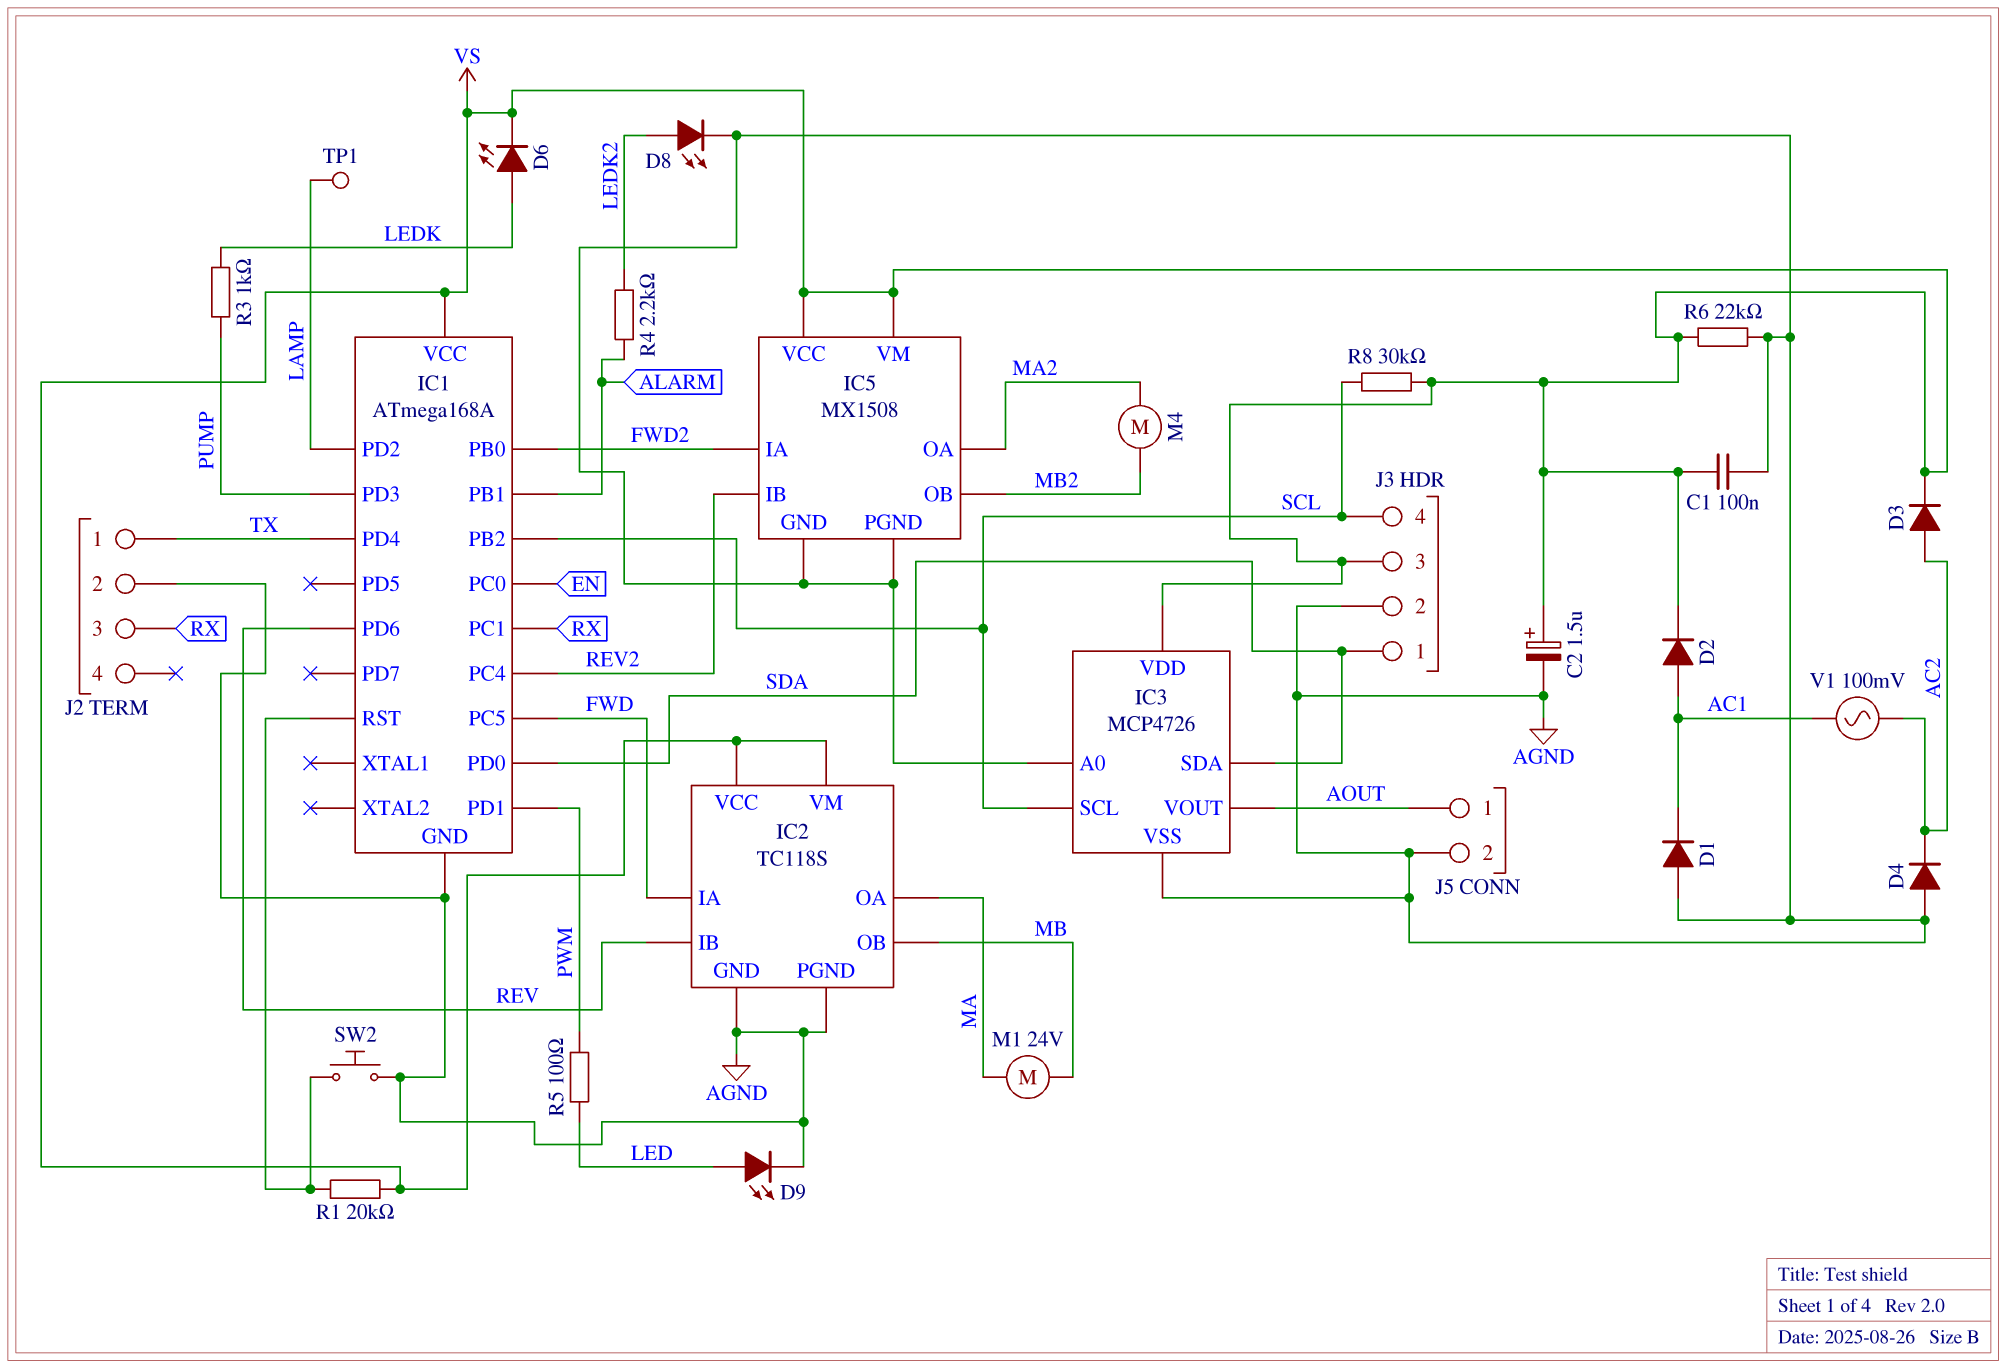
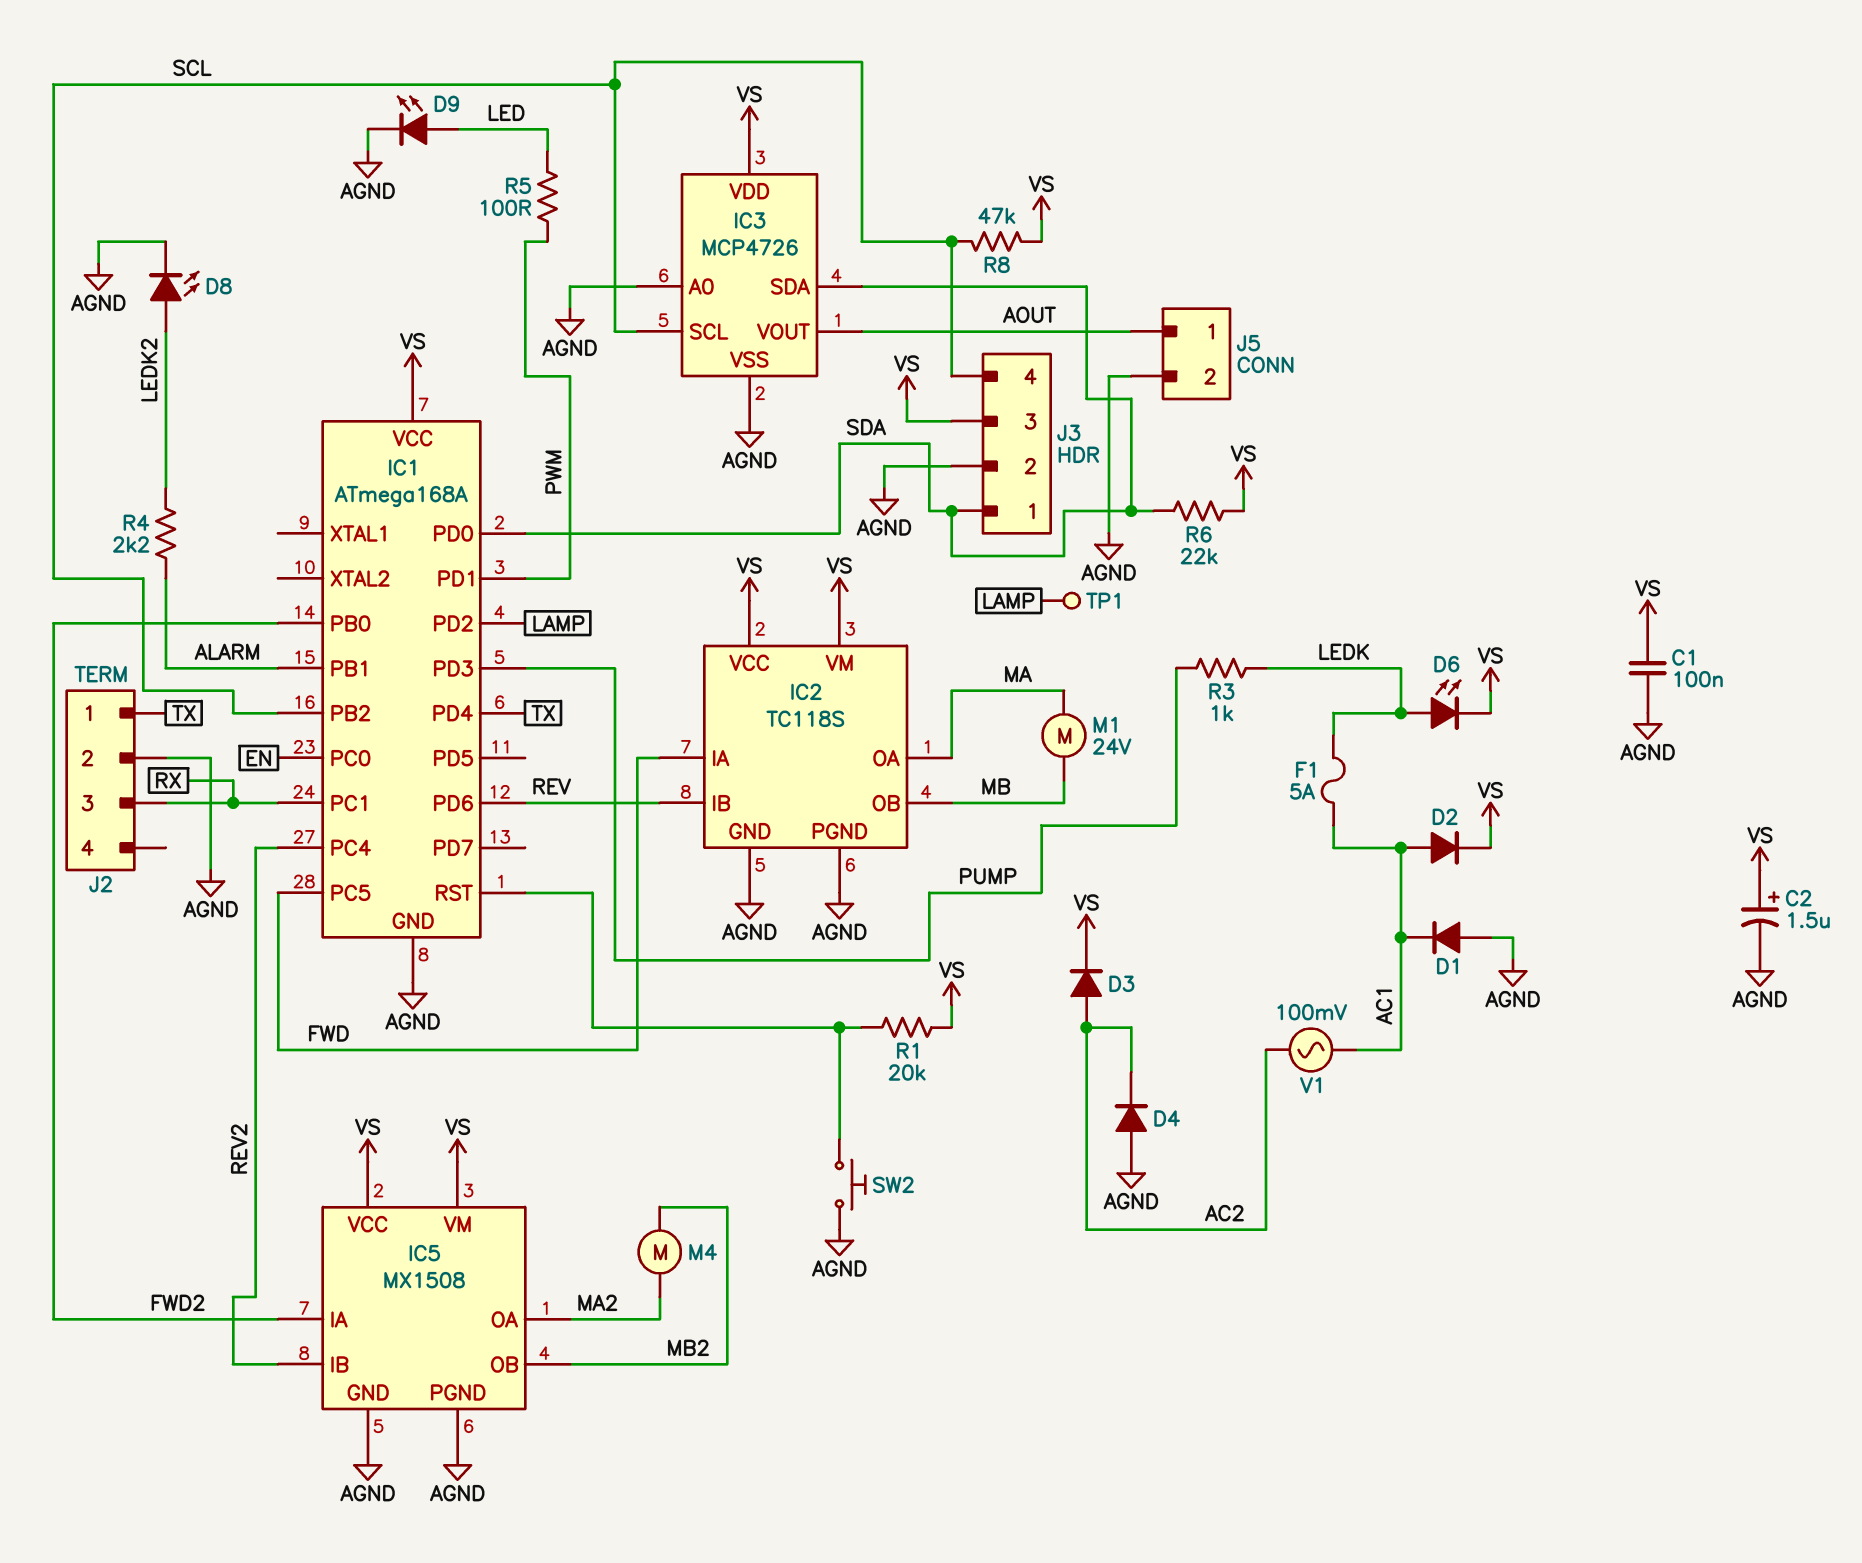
F1: none -> 5A (AC1, LEDK)
R6: 22k (AGND, VS) -> 22k (SDA, VS)
R8: 30k (SCL, VS) -> 47k (SCL, VS)

